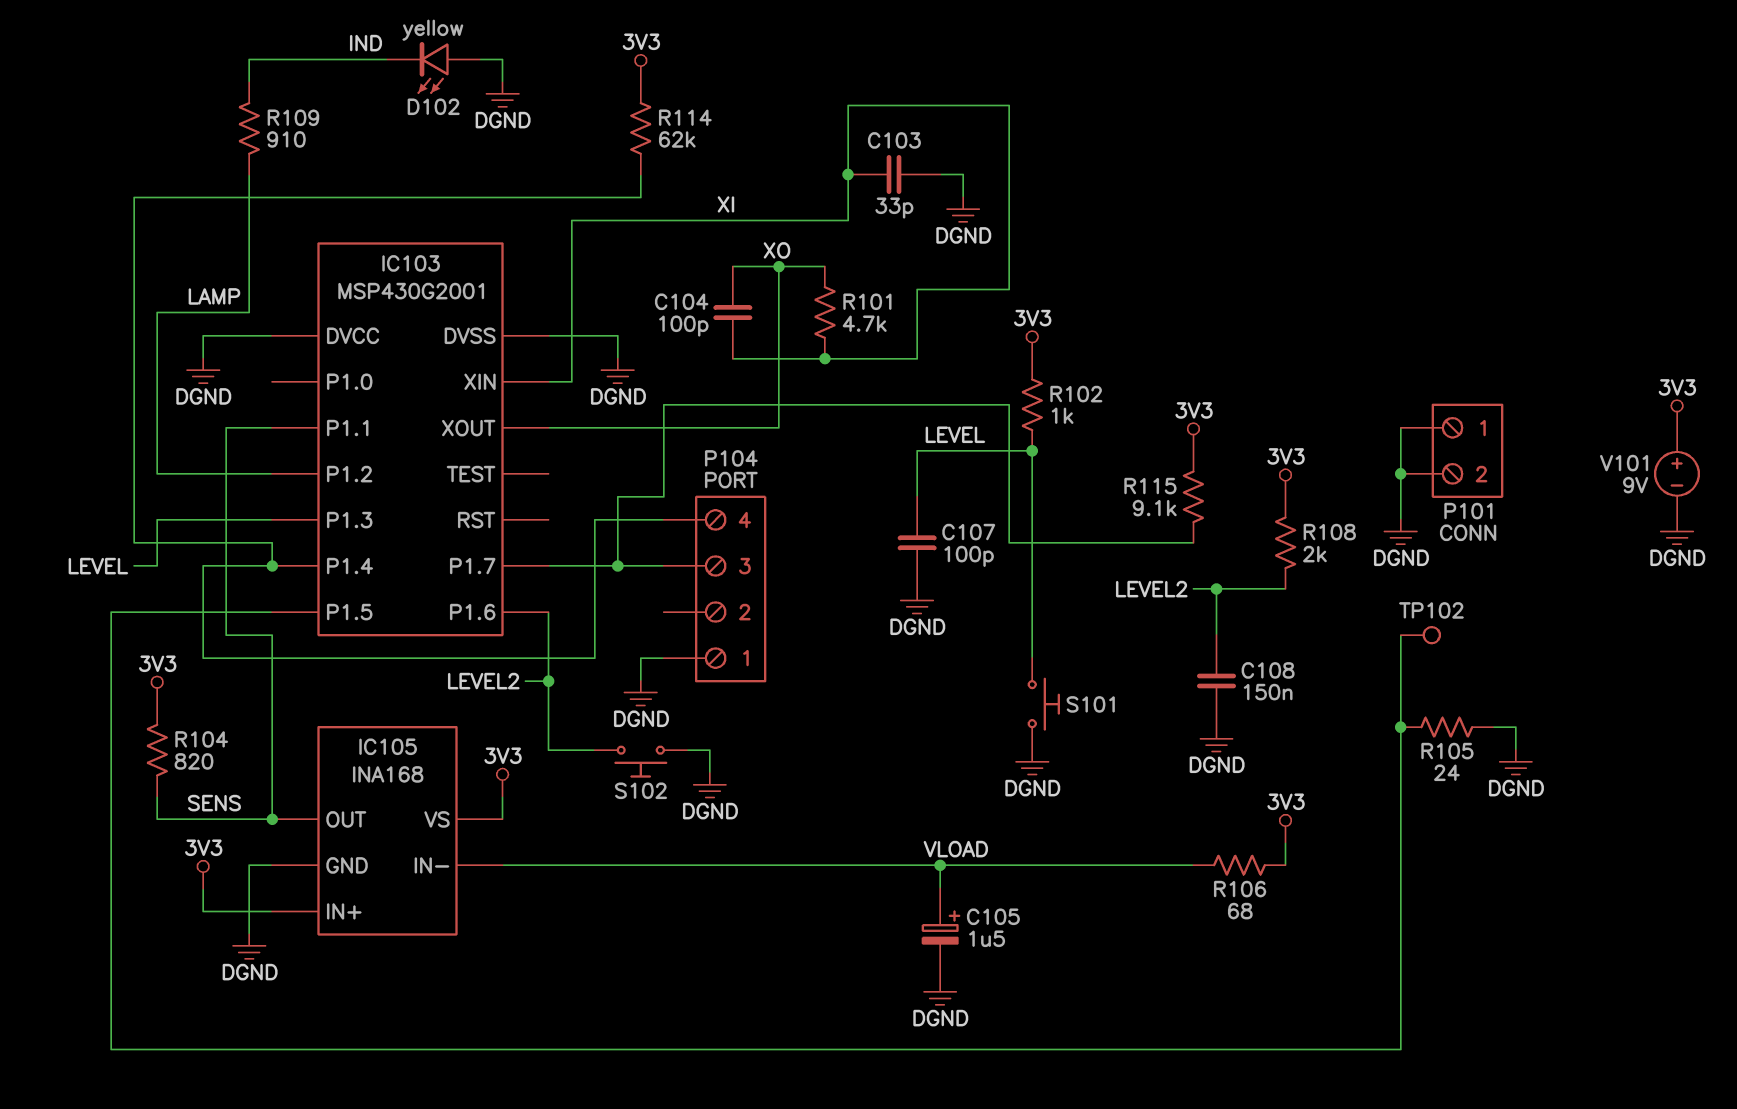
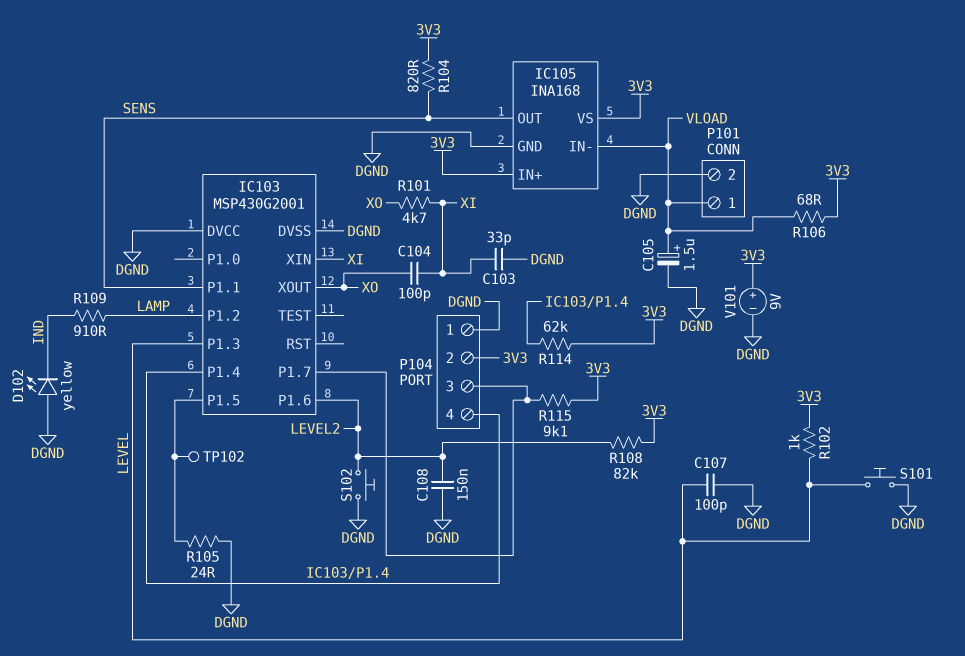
P101 pin 1: DGND -> VLOAD
P104 pin 2: none -> 3V3
R108: 2k (3V3, LEVEL2) -> 82k (3V3, LEVEL2)

